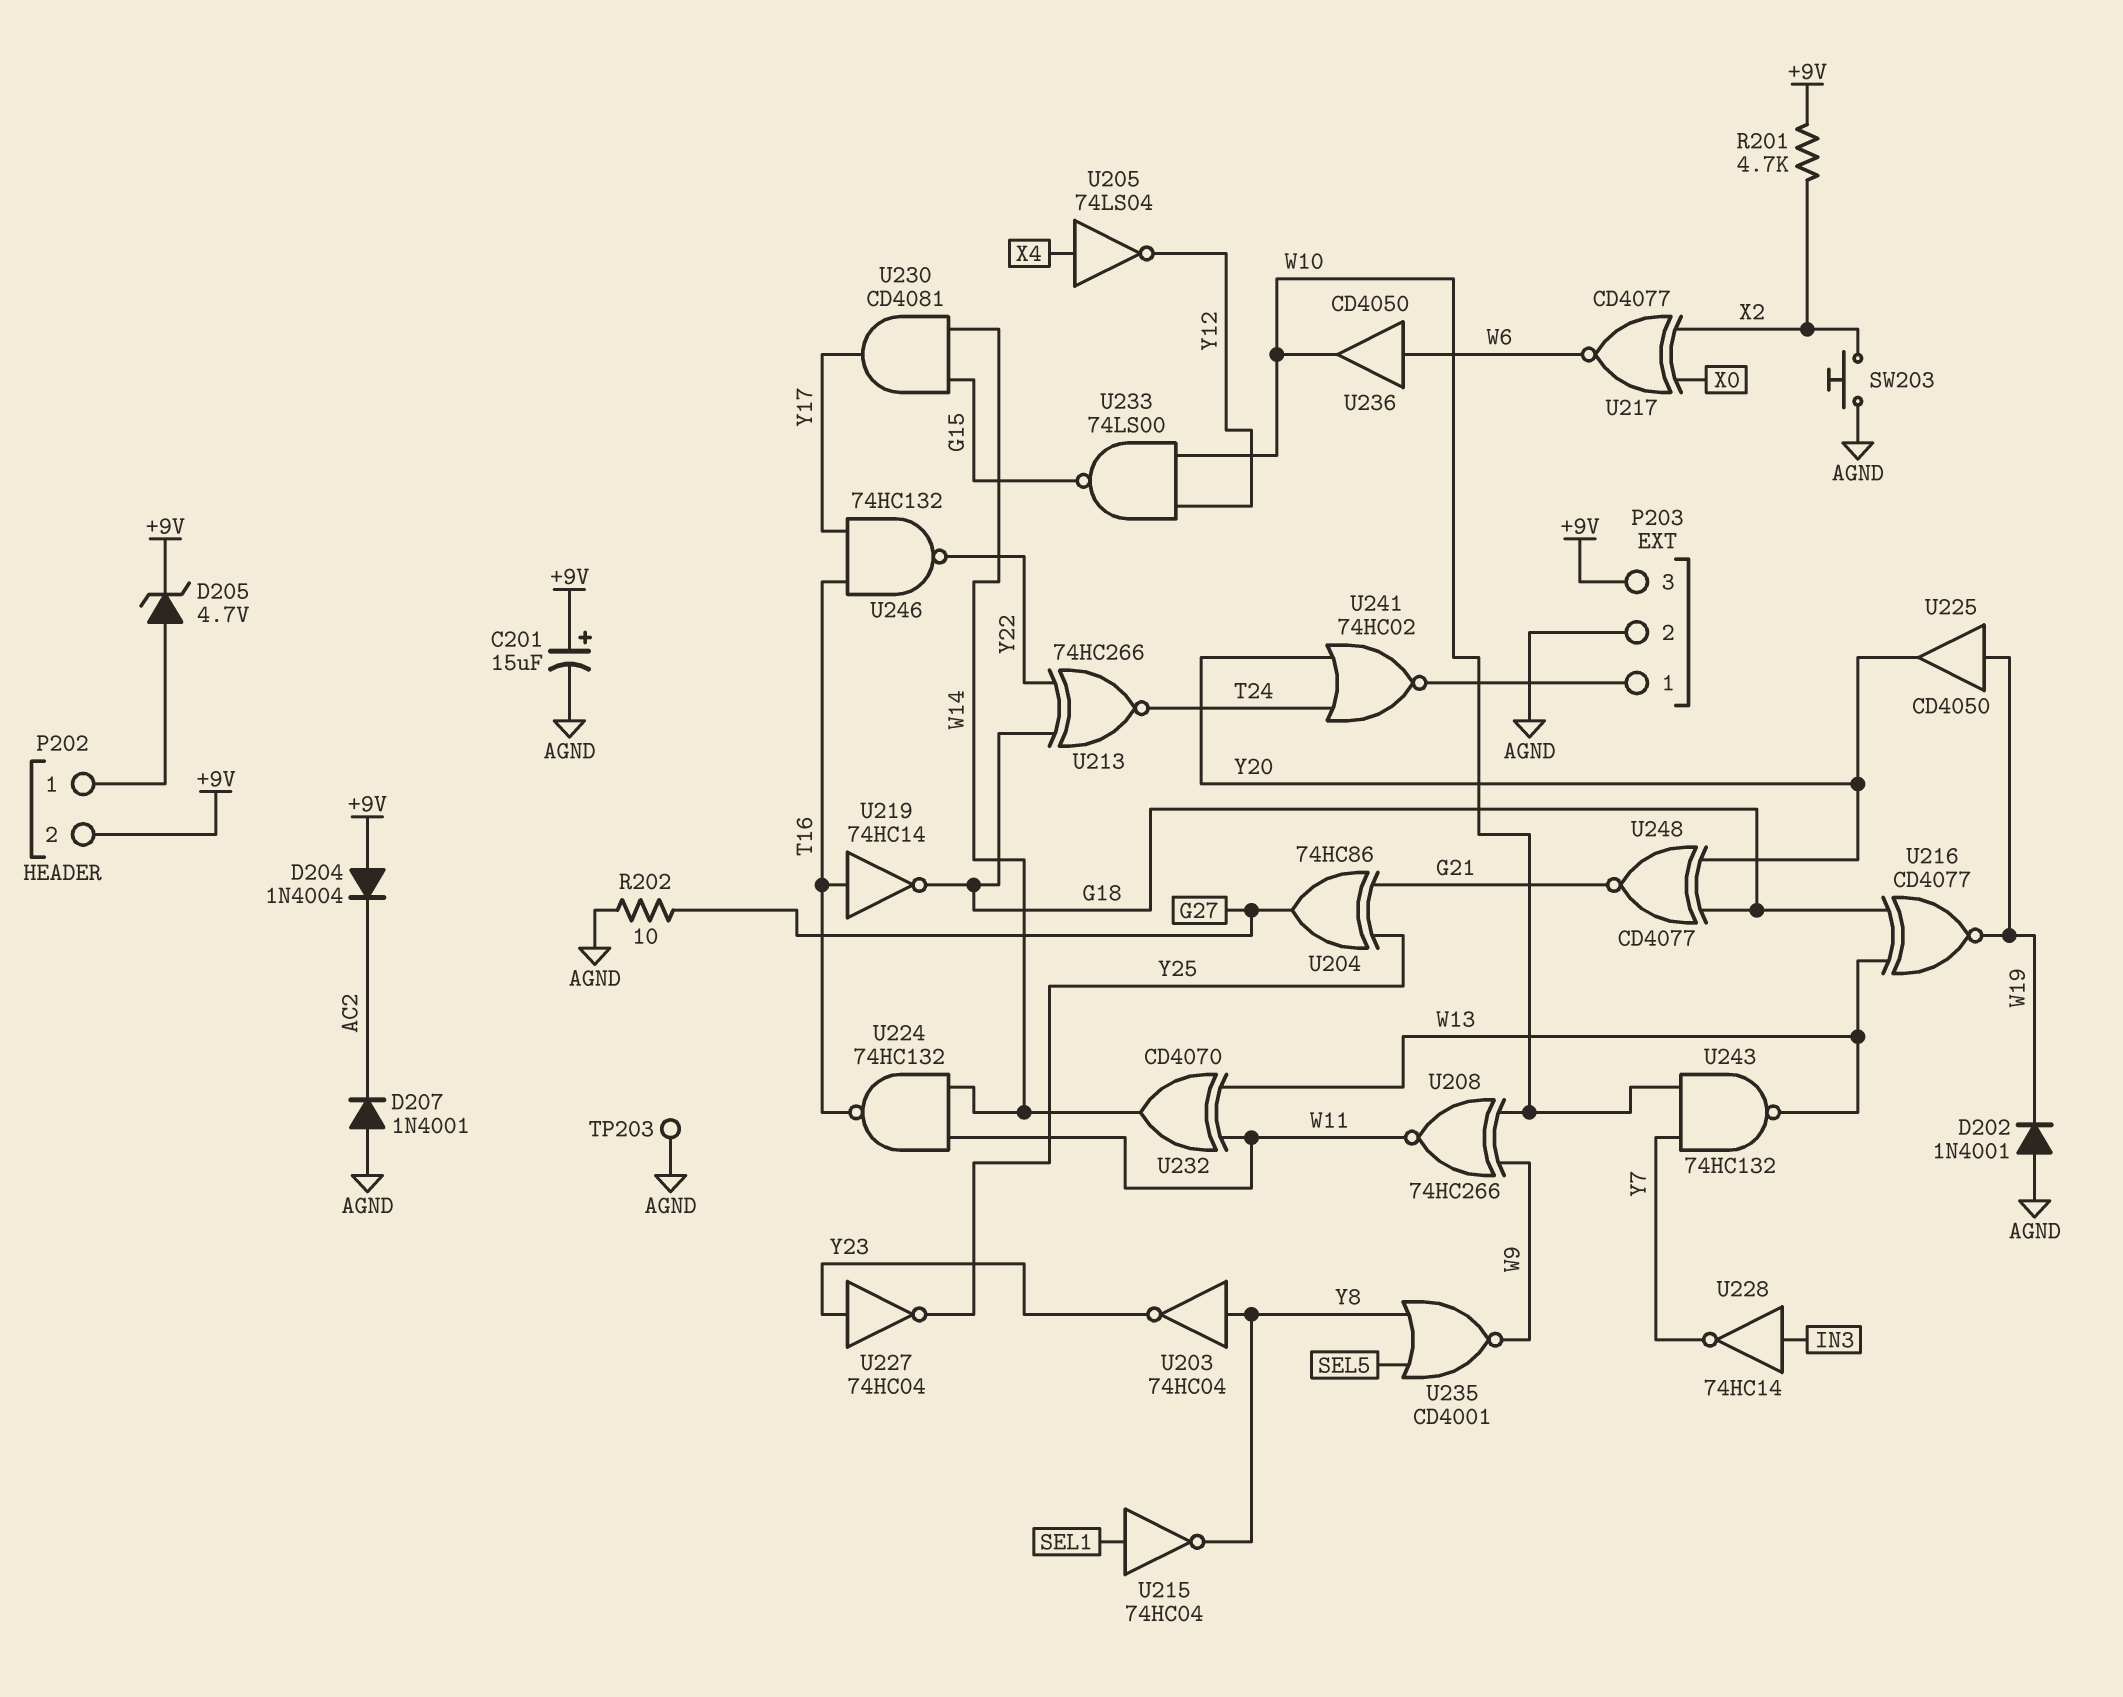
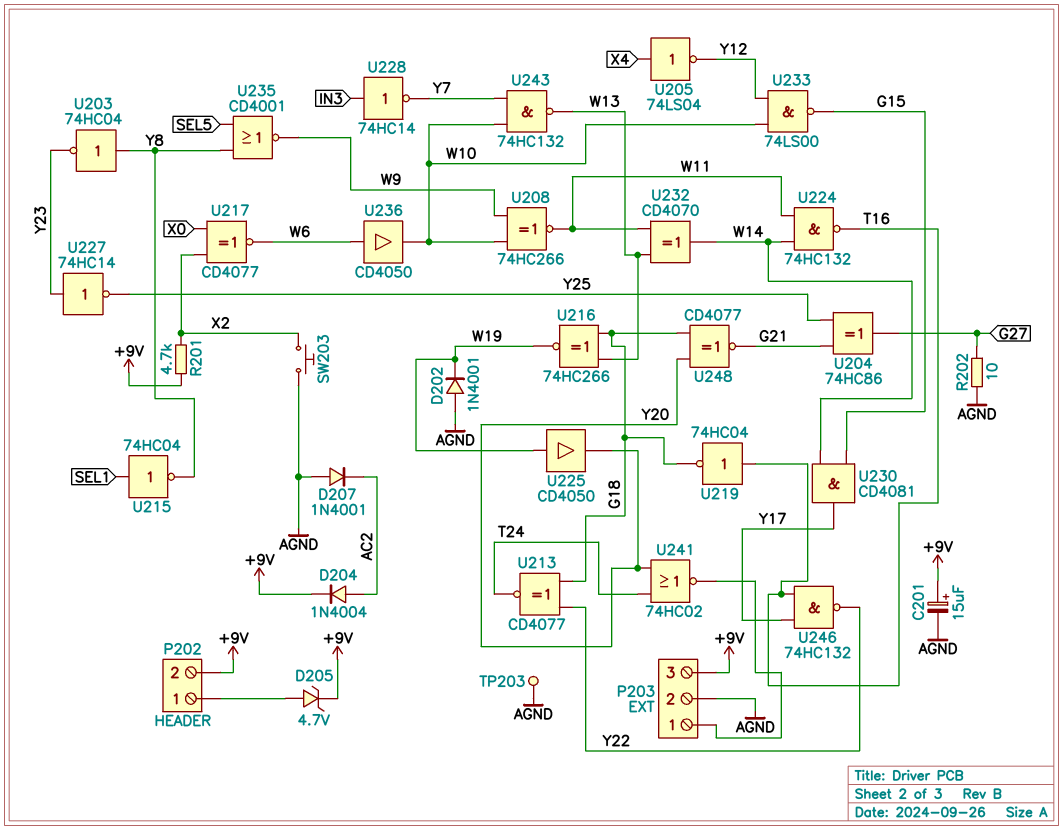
D204: diode 1N4004 (A +9V, K AC2) -> diode 1N4004 (A AC2, K +9V)
U213: XNOR 74HC266 (in G18, in Y22, out T24) -> XNOR CD4077 (in G18, in Y22, out T24)
U216: XNOR CD4077 (in G18, in W13, out W19) -> XNOR 74HC266 (in G18, in W13, out W19)
U219: NOT 74HC14 (in T16, out G18) -> NOT 74HC04 (in T16, out G18)
U227: NOT 74HC04 (in Y23, out Y25) -> NOT 74HC14 (in Y23, out Y25)

